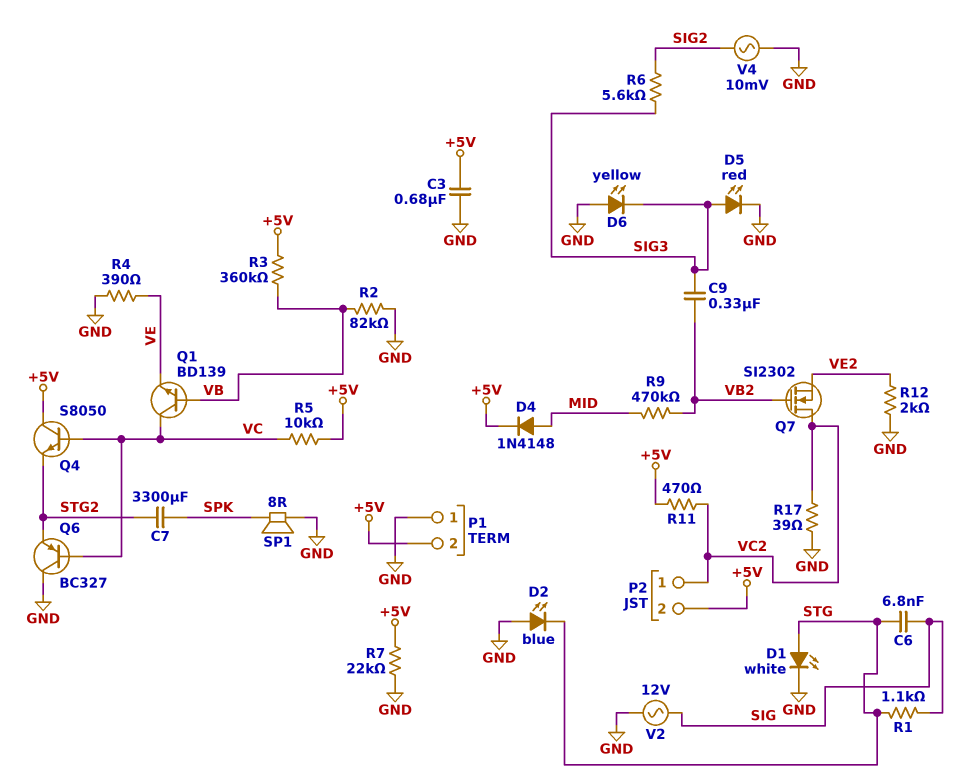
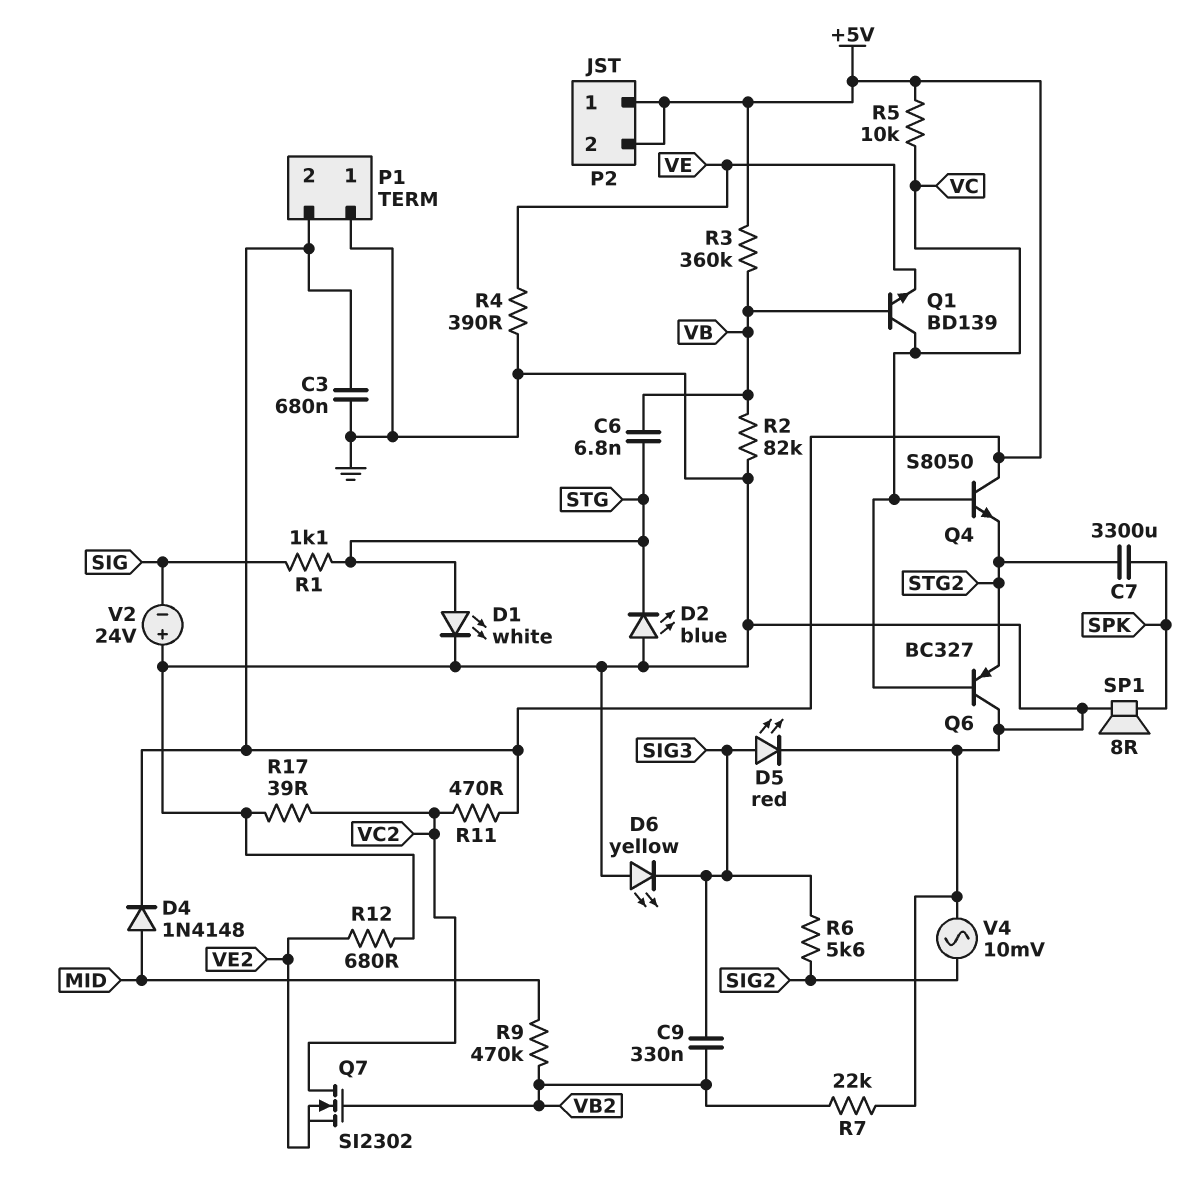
C6: 6.8nF (SIG, STG) -> 6.8nF (STG, VB)
P2 pin 1: VC2 -> +5V
R7: 22k (+5V, GND) -> 22k (GND, VB2)
R12: 2k (GND, VE2) -> 680 (GND, VE2)
V2: AC 12V (GND, SIG) -> 24V (plus GND, minus SIG)

